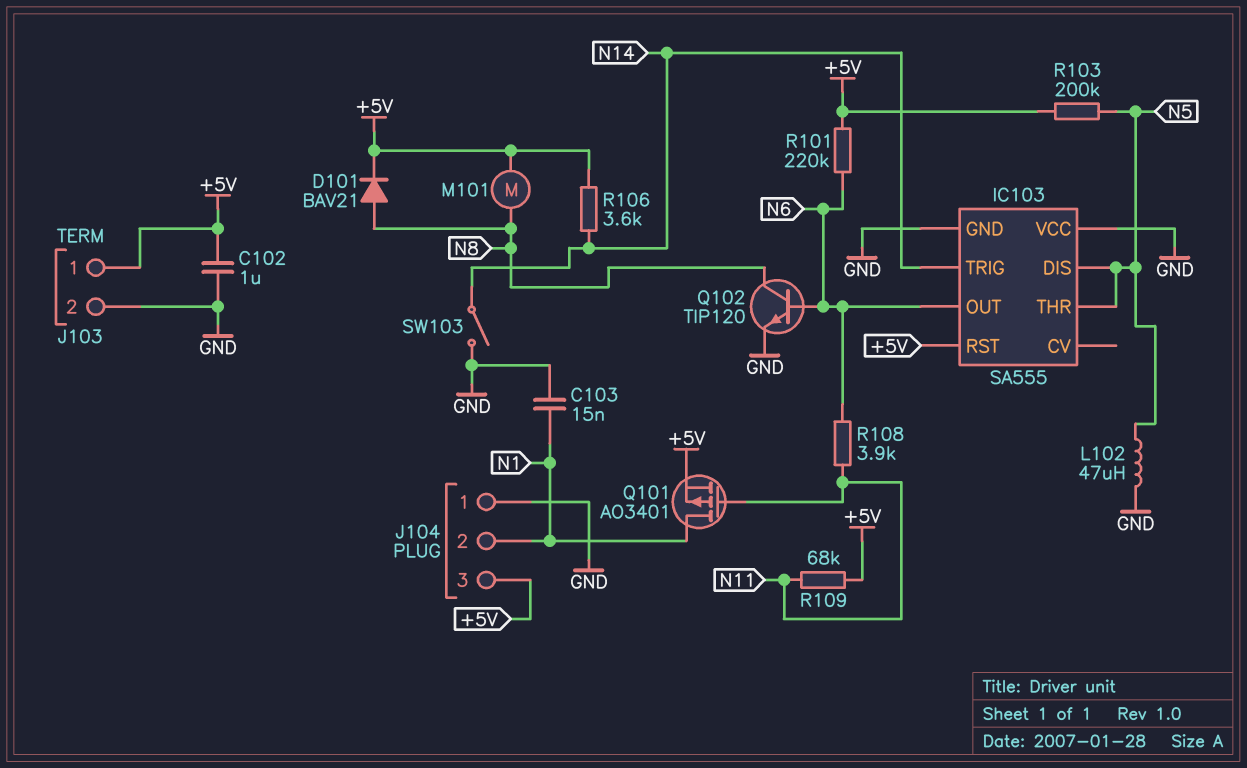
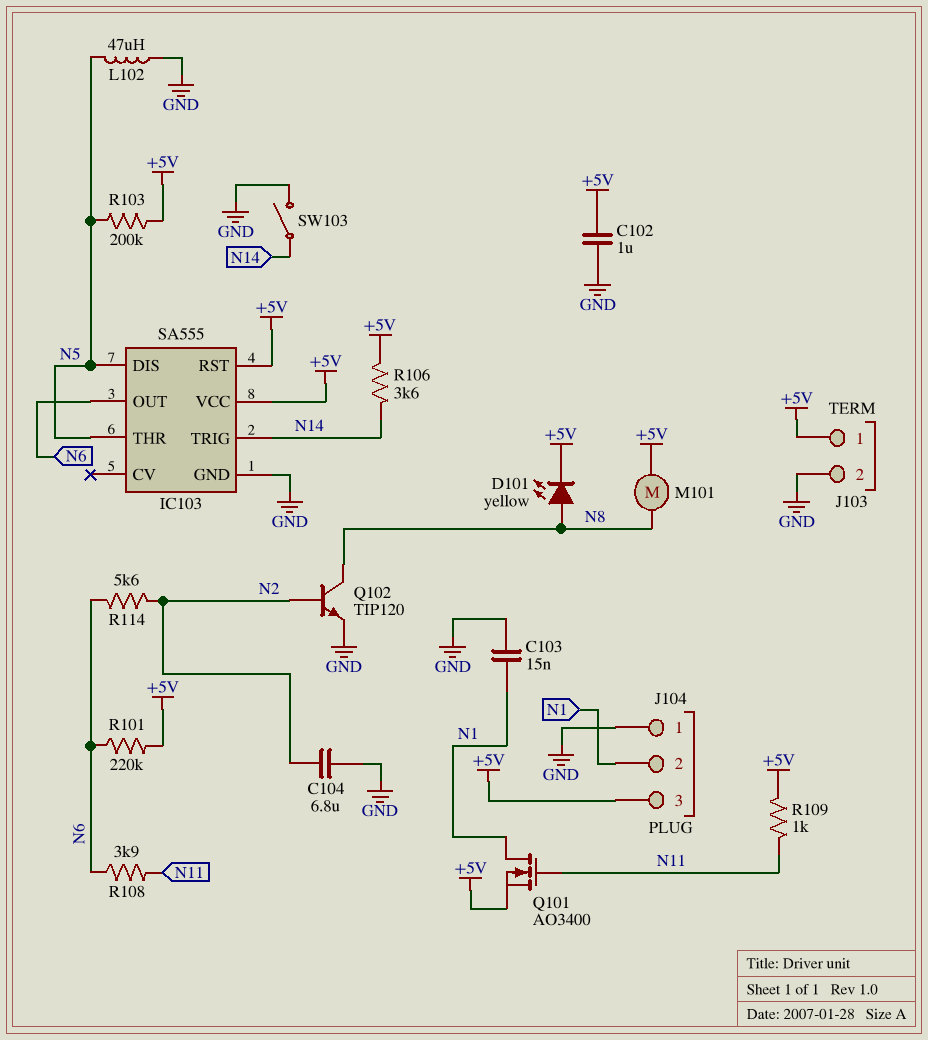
C104: none -> 6.8uF (GND, N2)
D101: diode BAV21 (A N8, K +5V) -> LED yellow (A N8, K +5V)
IC103 pin VCC: GND -> +5V
Q101: PMOS AO3401 (G N11, D N1, S +5V) -> NMOS AO3400 (G N11, D N1, S +5V)
Q102: NPN TIP120 (B N6, C N8, E GND) -> NPN TIP120 (B N2, C N8, E GND)
R109: 68k (+5V, N11) -> 1k (+5V, N11)
R114: none -> 5.6k (N2, N6)

